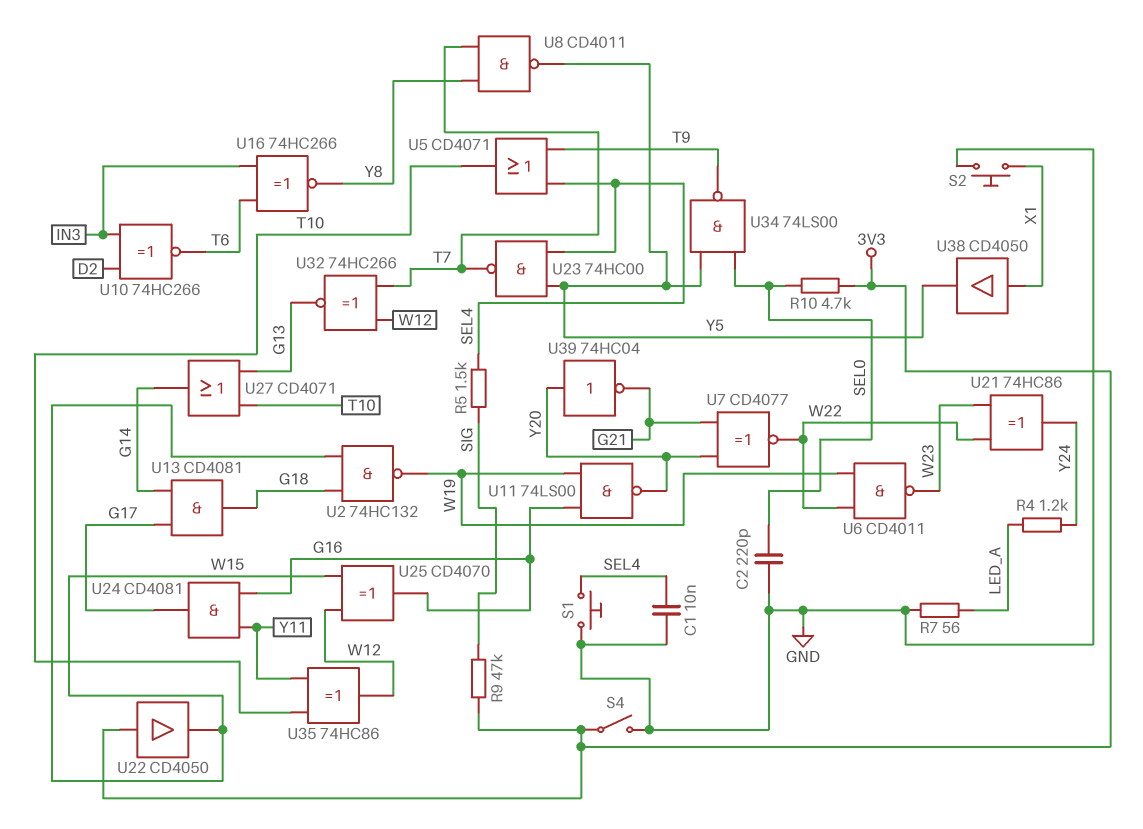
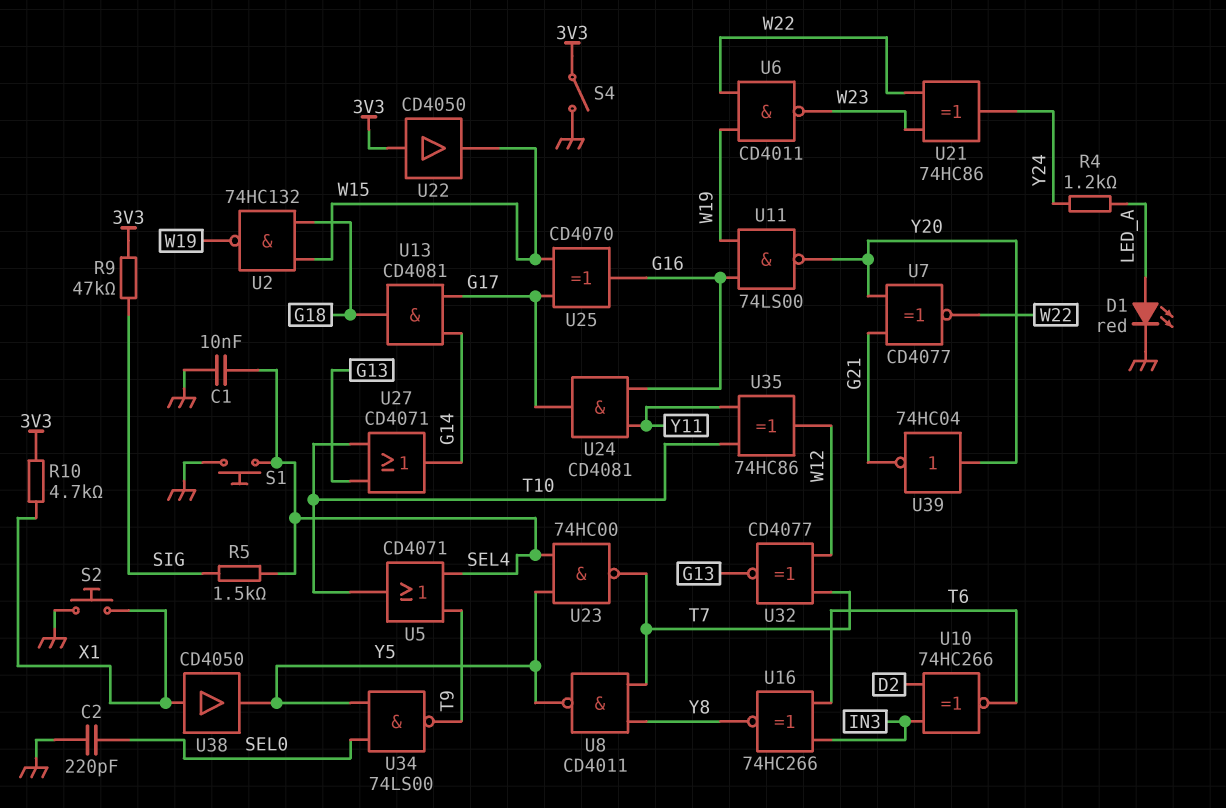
D1: none -> LED red (A LED_A, K GND)
R7: 56 (GND, LED_A) -> none
R10: 4.7k (3V3, SEL0) -> 4.7k (3V3, X1)
U25: XOR CD4070 (in W12, in W15, out G16) -> XOR CD4070 (in G17, in W15, out G16)
U32: XNOR 74HC266 (in T7, in W12, out G13) -> XNOR CD4077 (in T7, in W12, out G13)

